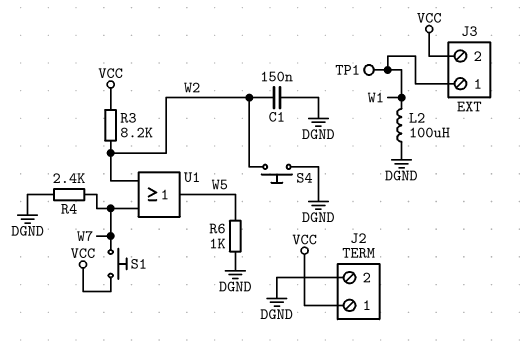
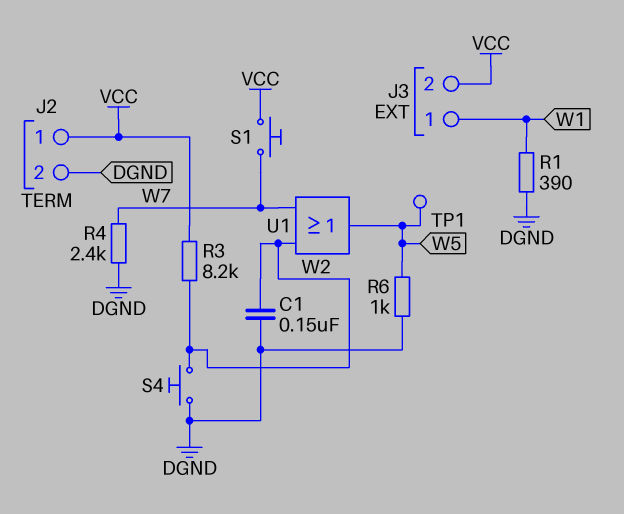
L2: 100uH (DGND, W1) -> none
R1: none -> 390 (DGND, W1)
TP1: test point (W1) -> test point (W5)

